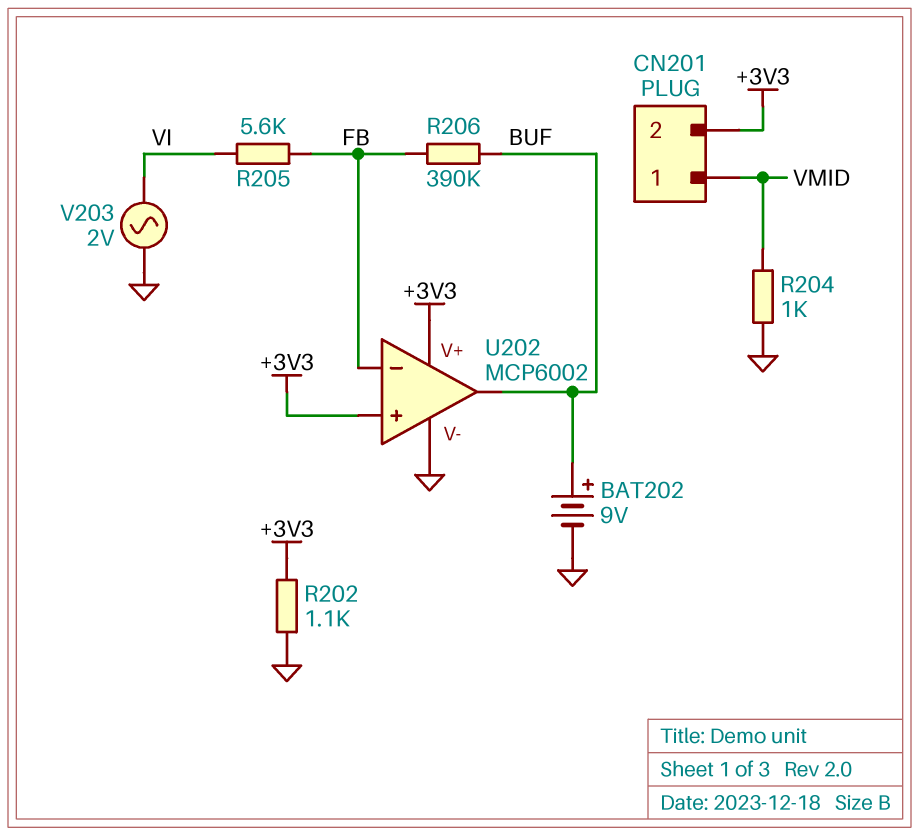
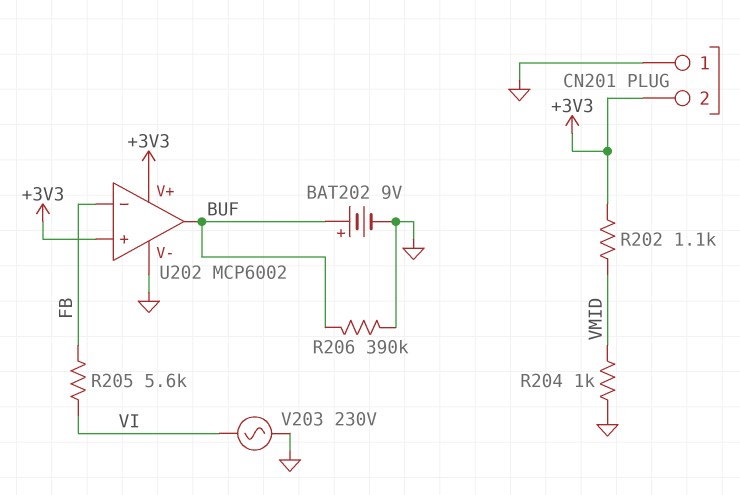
CN201 pin 1: VMID -> GND
R202: 1.1k (+3V3, GND) -> 1.1k (+3V3, VMID)
R206: 390k (BUF, FB) -> 390k (BUF, GND)
V203: AC 2V (GND, VI) -> AC 230V (GND, VI)

